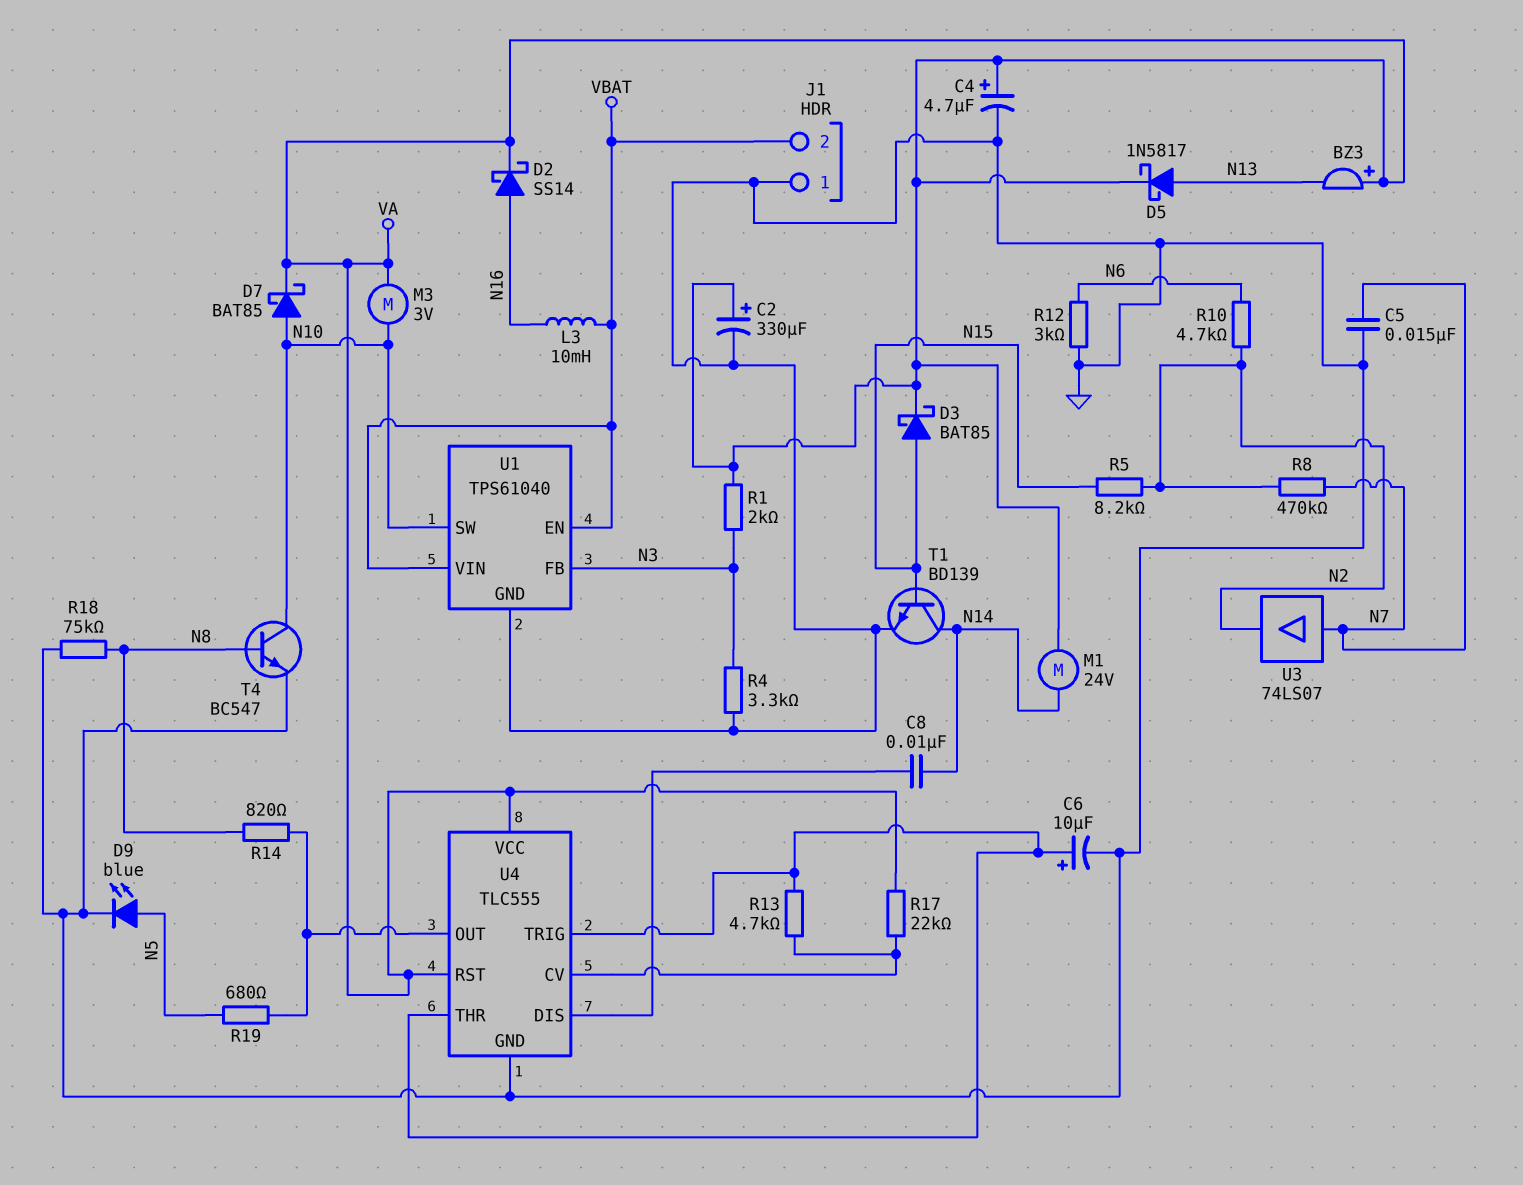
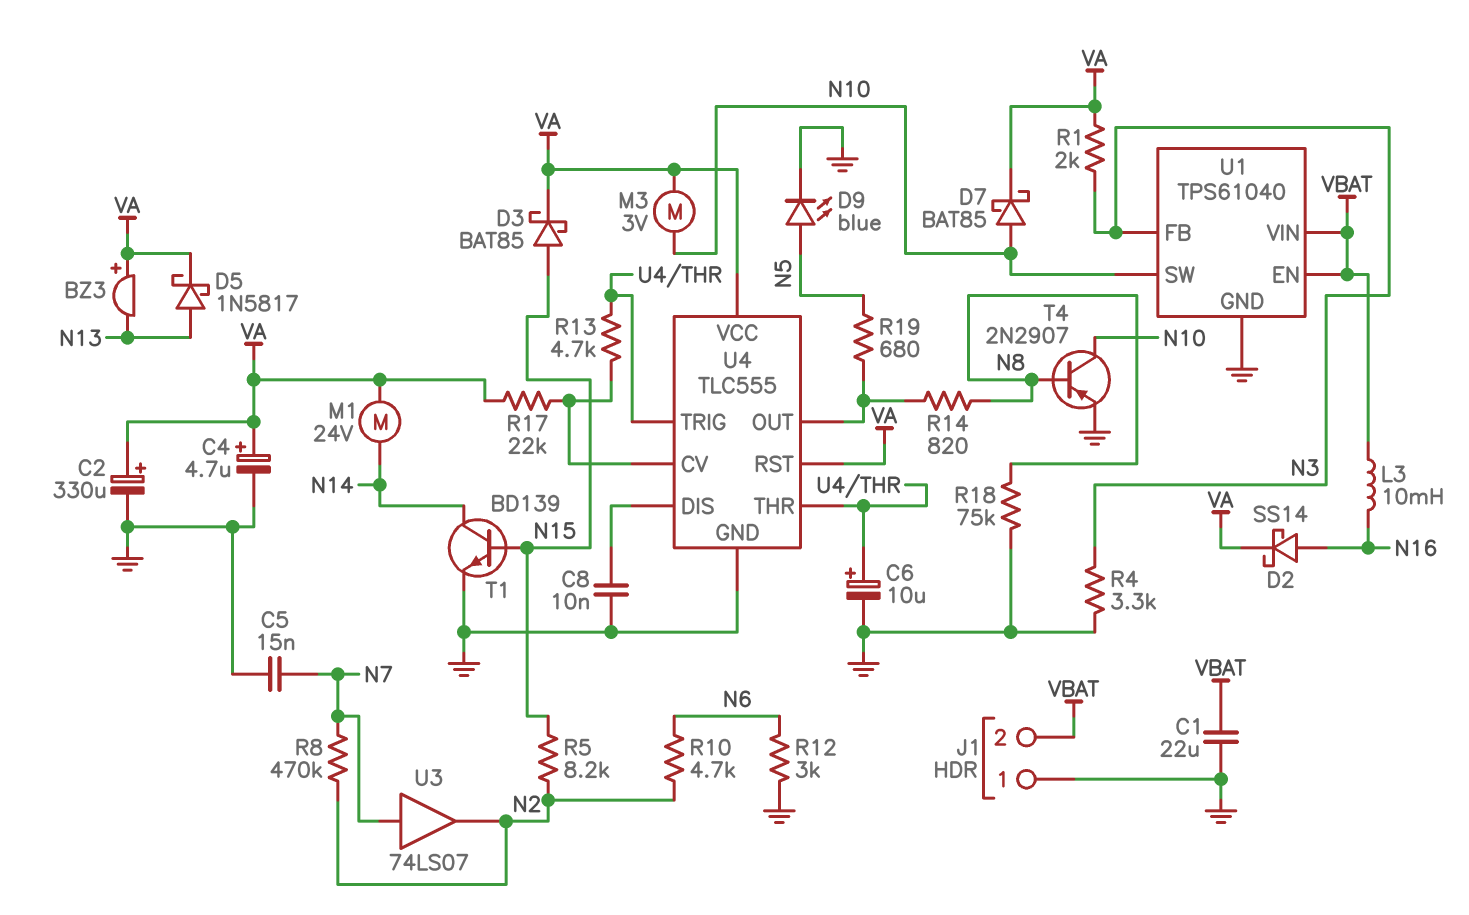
C1: none -> 22uF (GND, VBAT)
C8: 10nF (N14, U4/DIS) -> 10nF (GND, U4/DIS)
T4: NPN BC547 (B N8, C N10, E GND) -> PNP 2N2907 (B N8, C N10, E GND)

